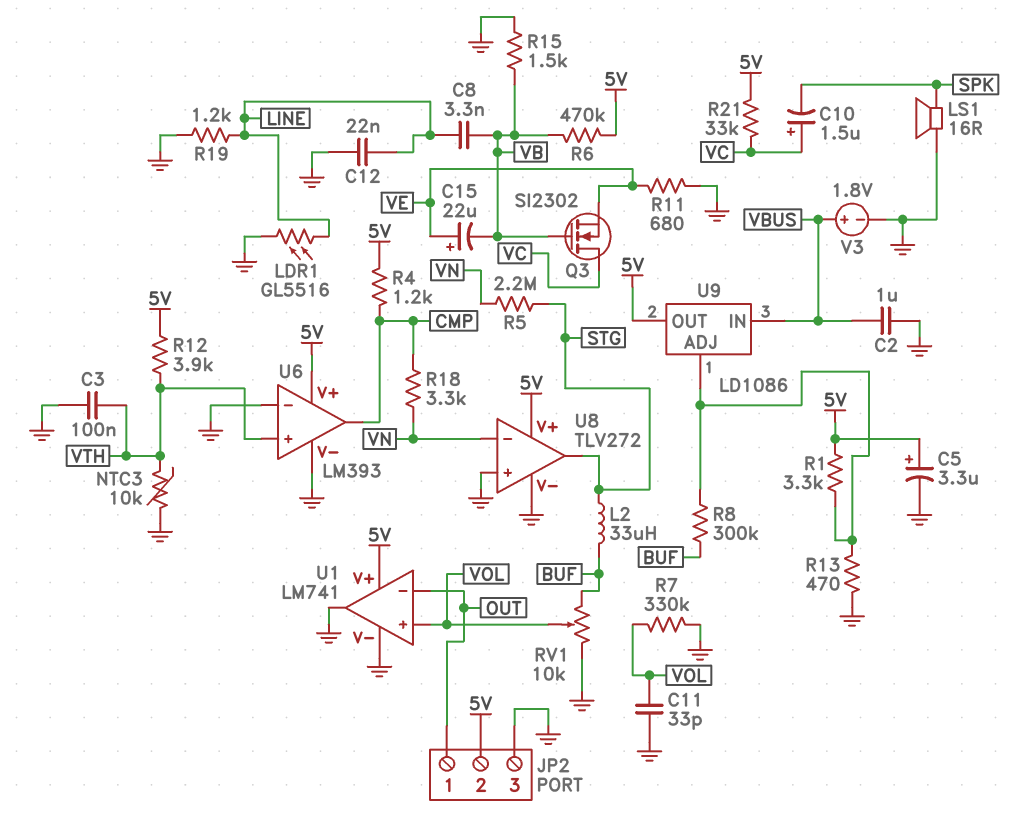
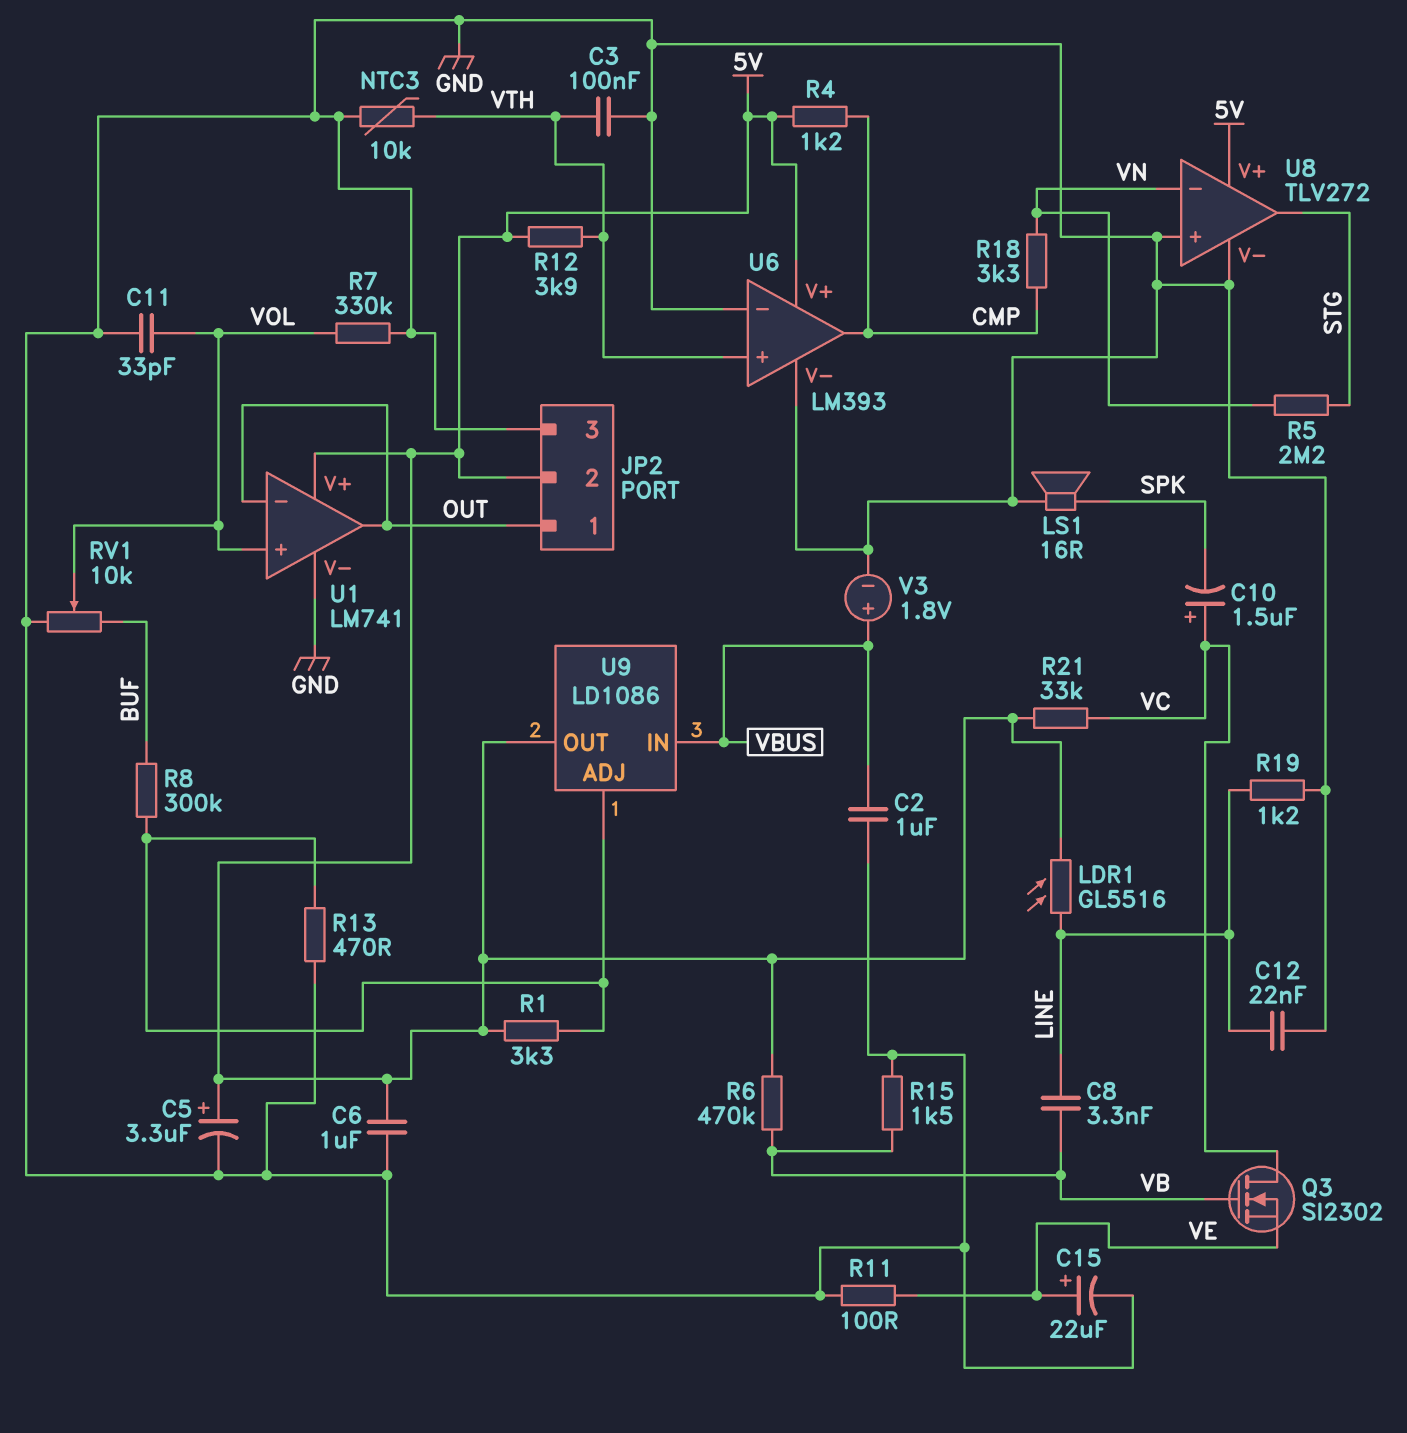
C6: none -> 1uF (5V, GND)
C15: 22uF (plus VE, minus VB) -> 22uF (plus VE, minus GND)
L2: 33uH (BUF, STG) -> none
LDR1: GL5516 (GND, LINE) -> GL5516 (5V, LINE)
R11: 680 (GND, VE) -> 100 (GND, VE)
U1 pin out: GND -> OUT

